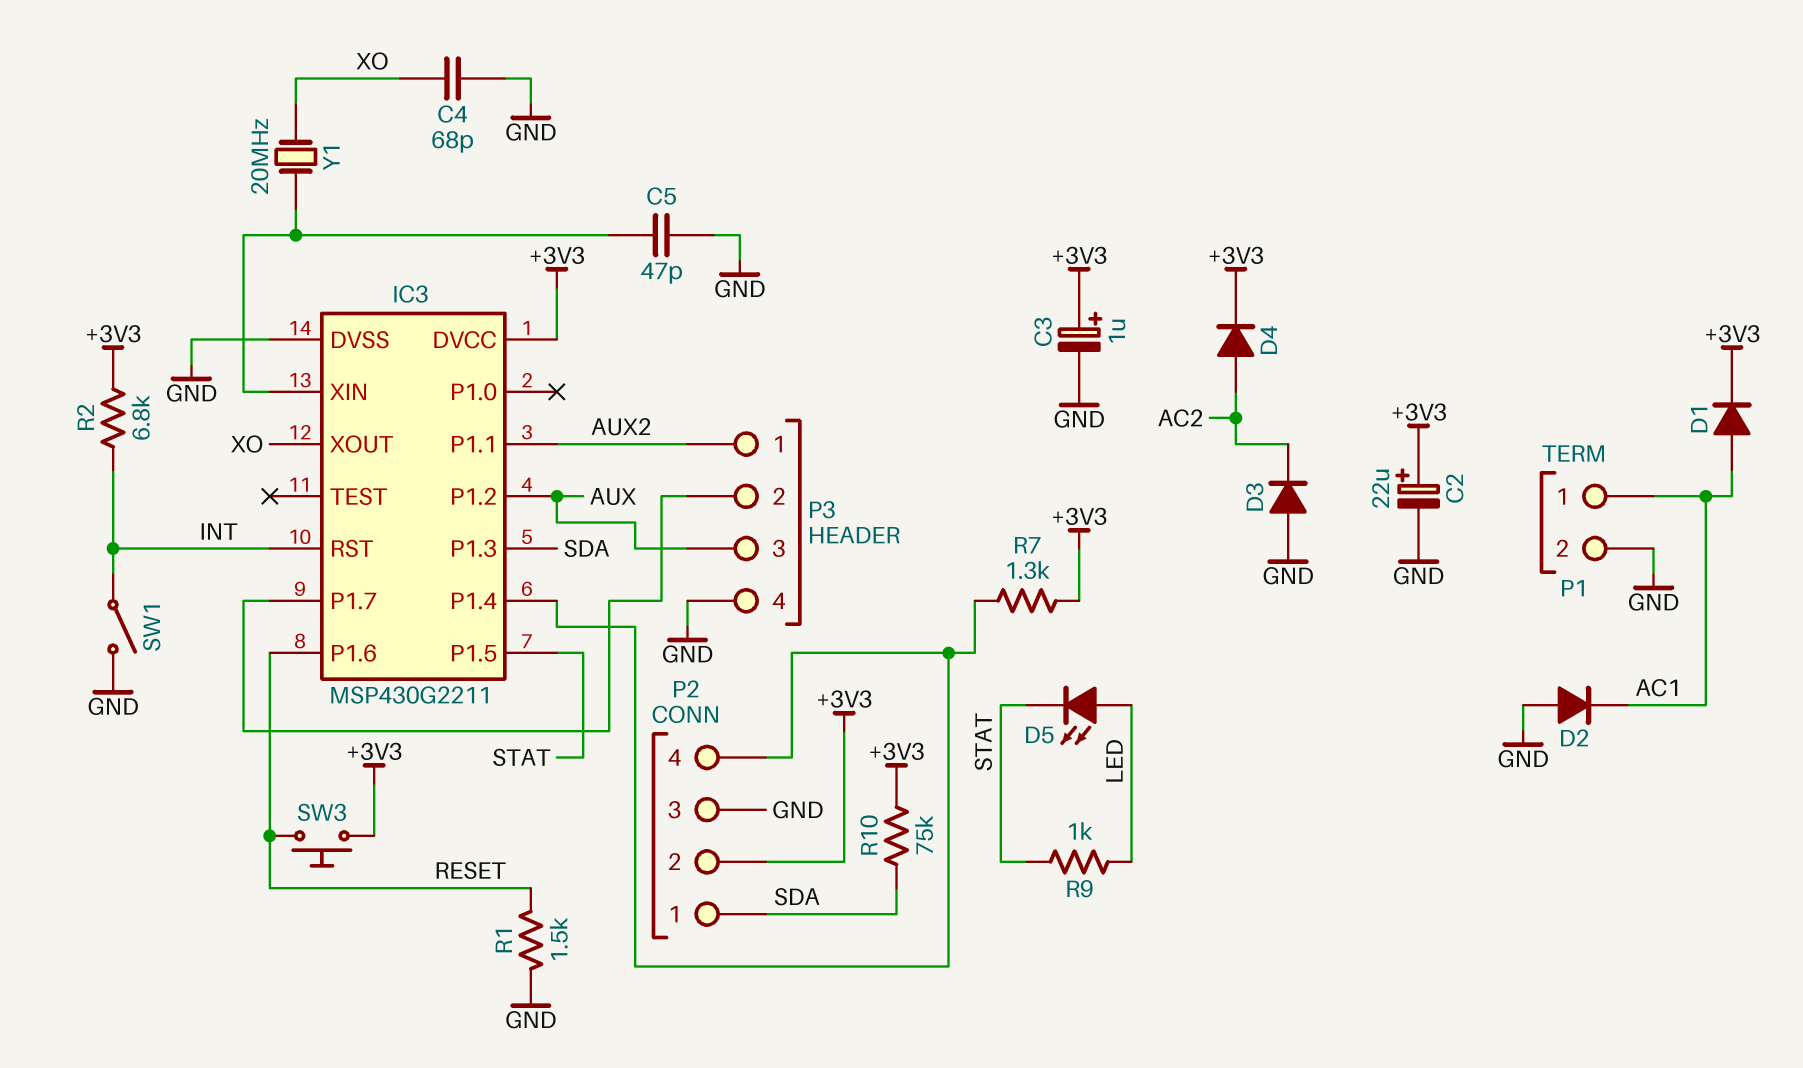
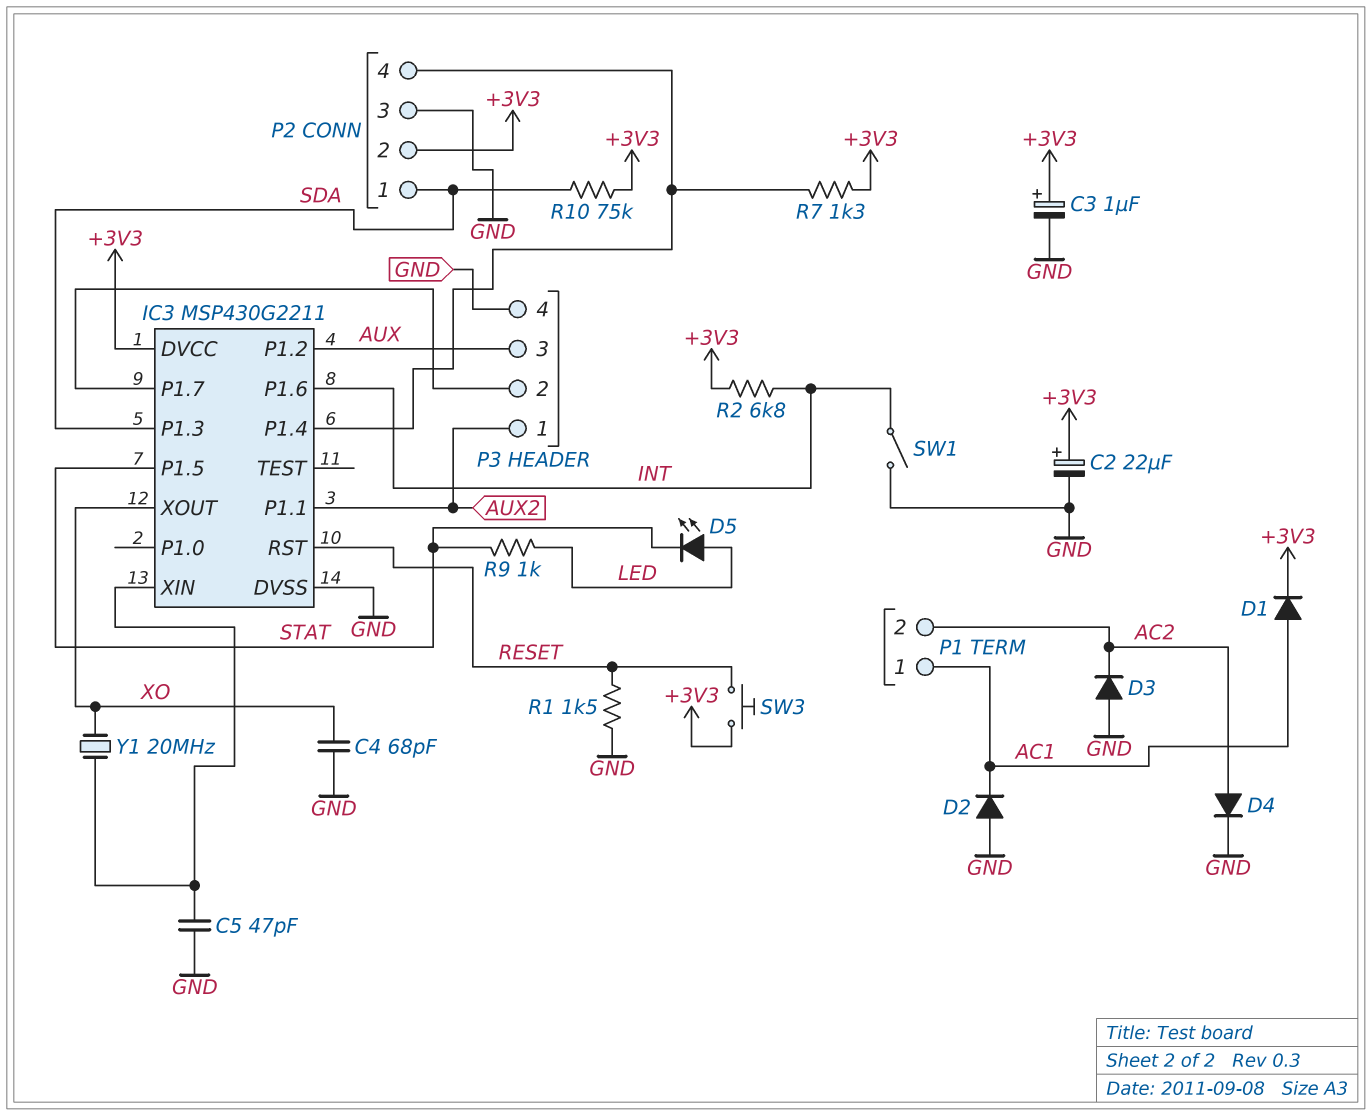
D4: diode (A AC2, K +3V3) -> diode (A AC2, K GND)
IC3 pin P1.6: RESET -> INT
IC3 pin RST: INT -> RESET
P1 pin 2: GND -> AC2

